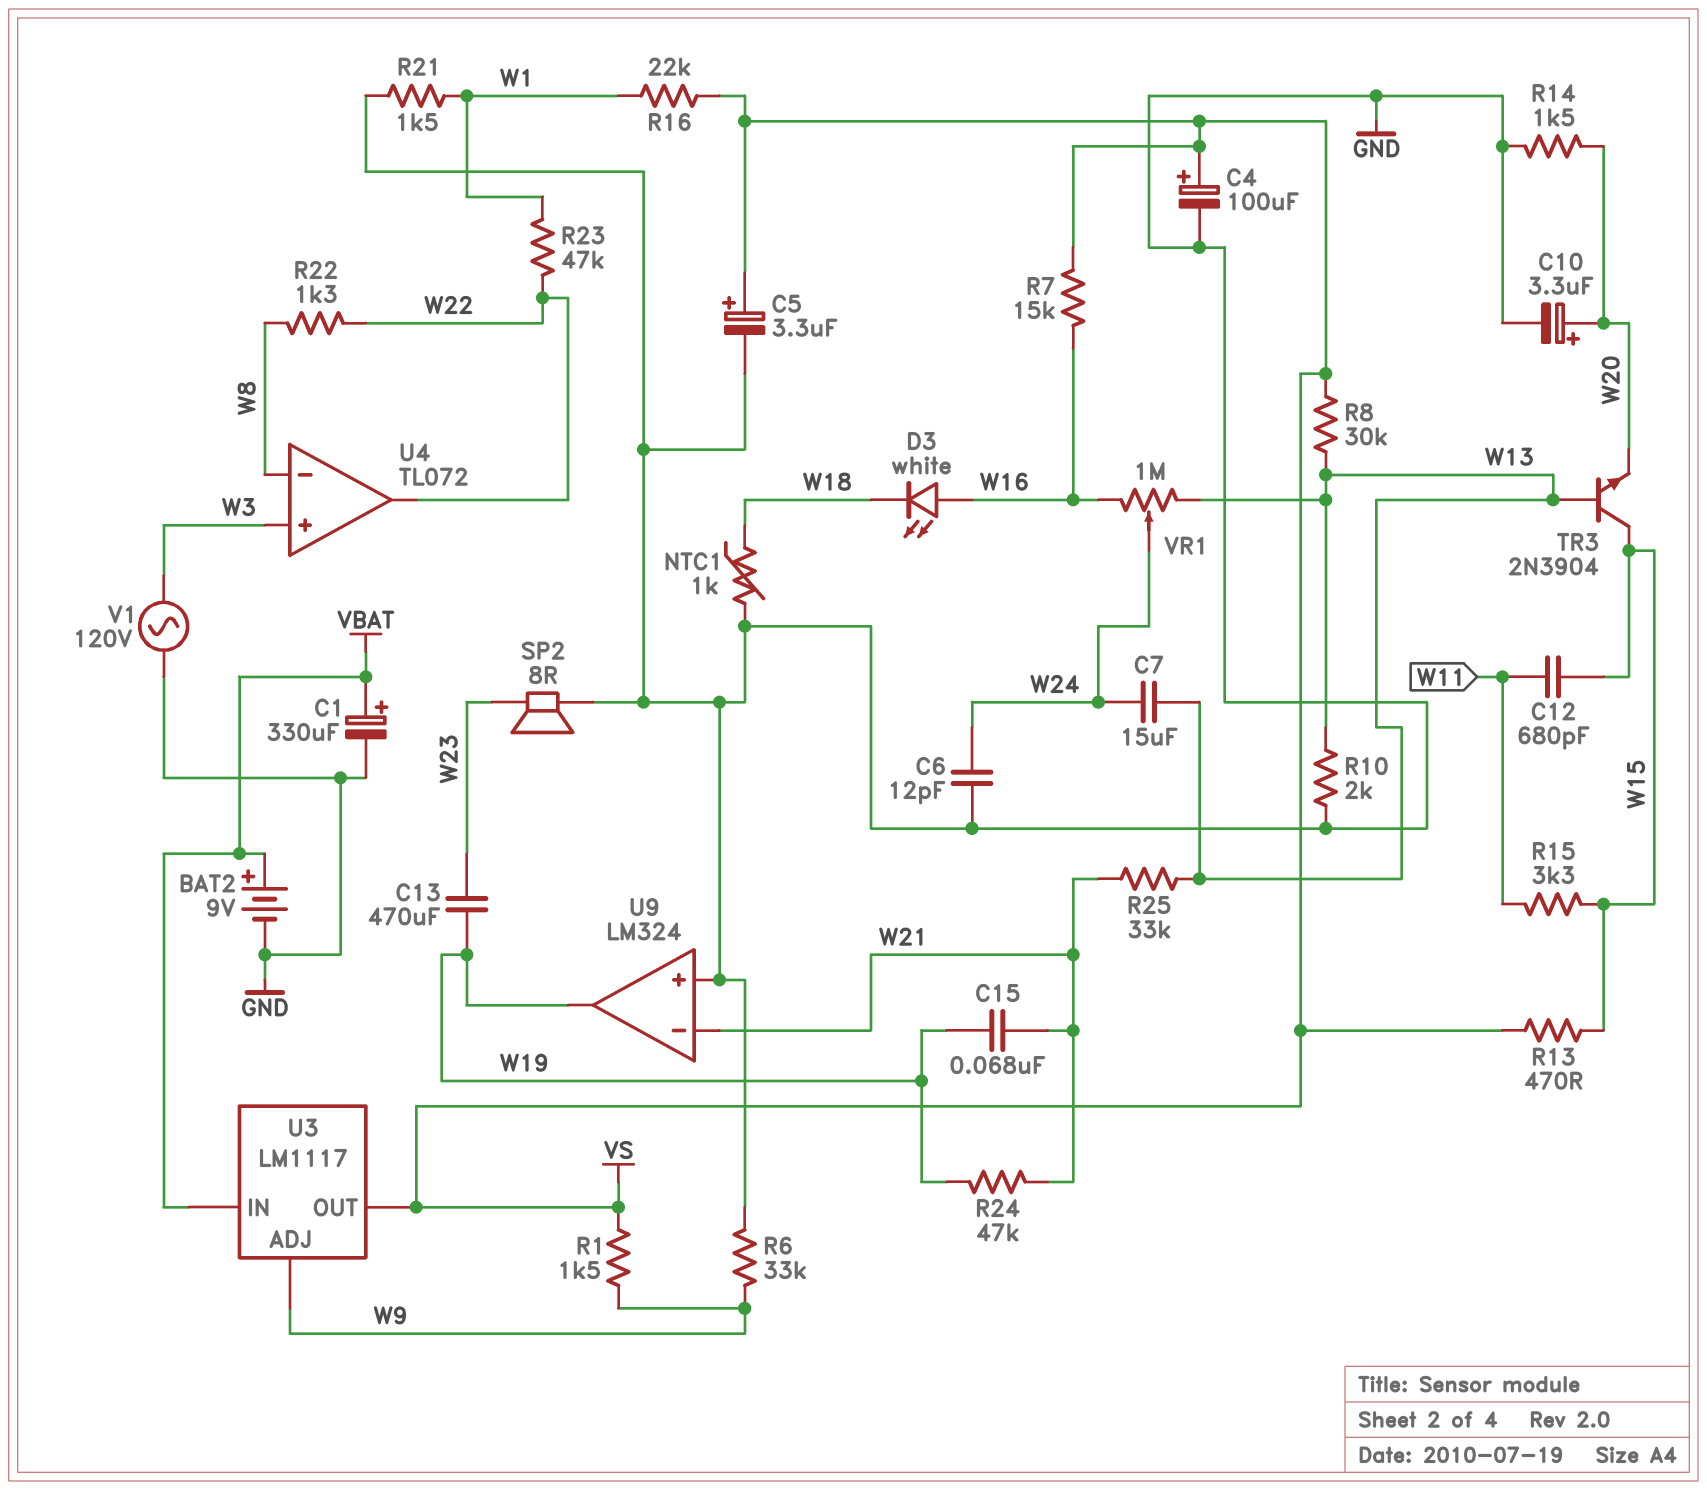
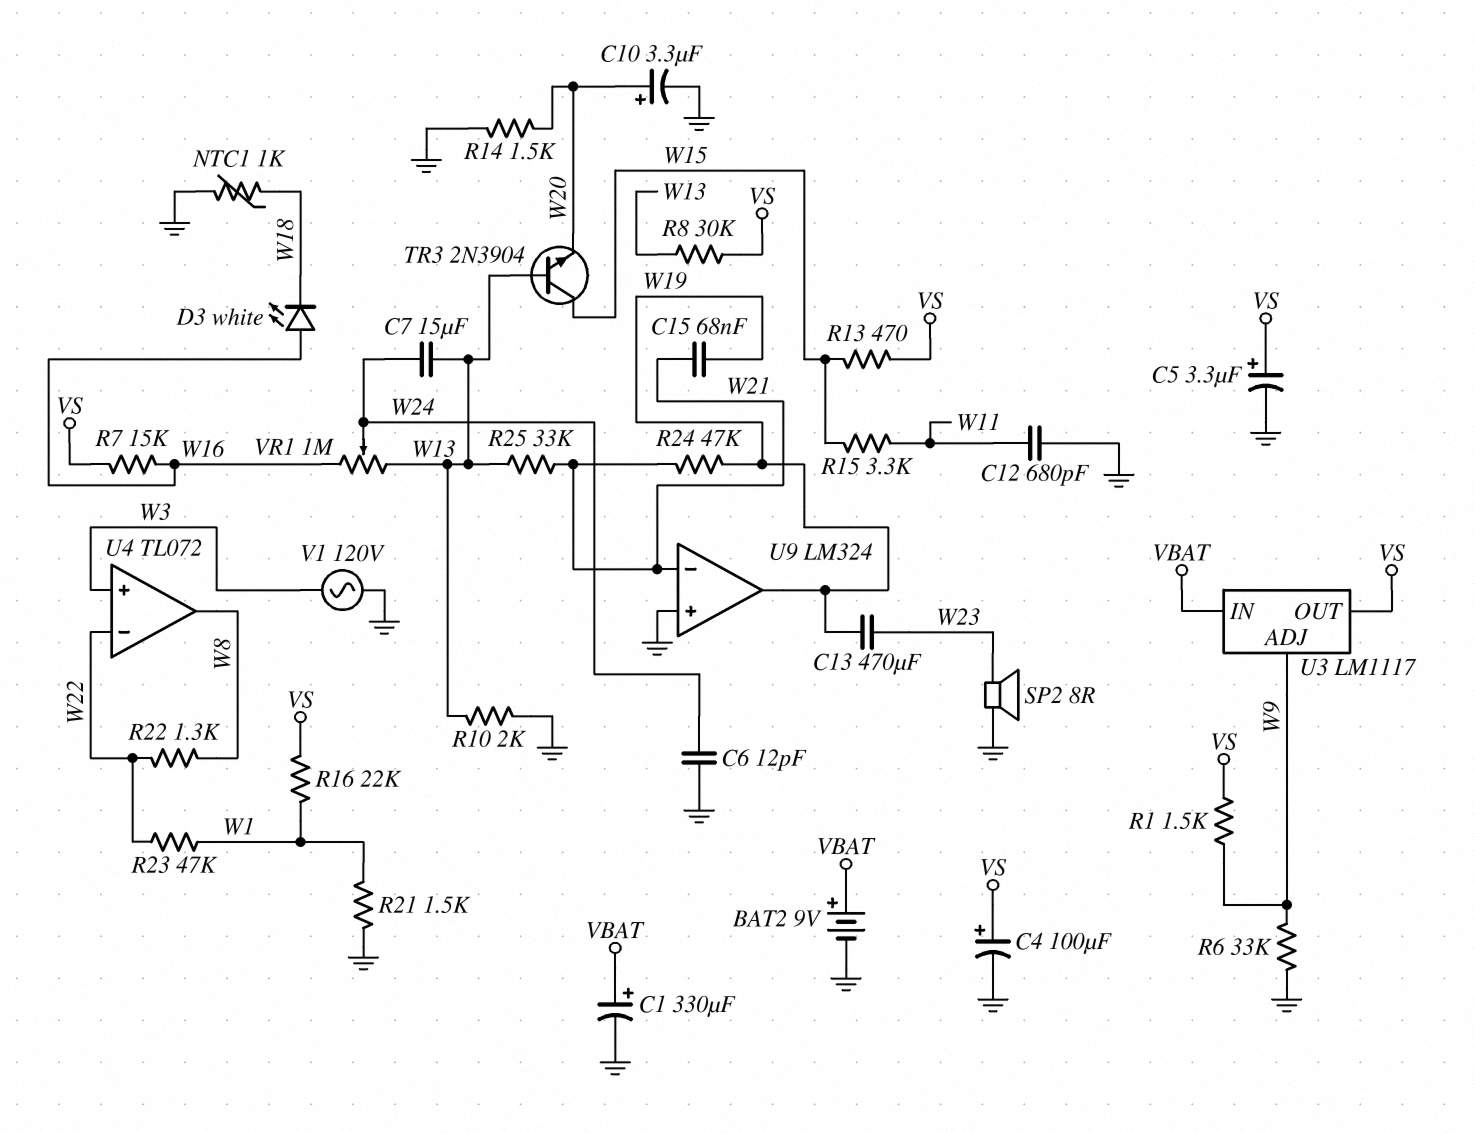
C12: 680pF (W11, W15) -> 680pF (GND, W11)
U4 pin in-: W8 -> W22
U4 pin out: W22 -> W8

